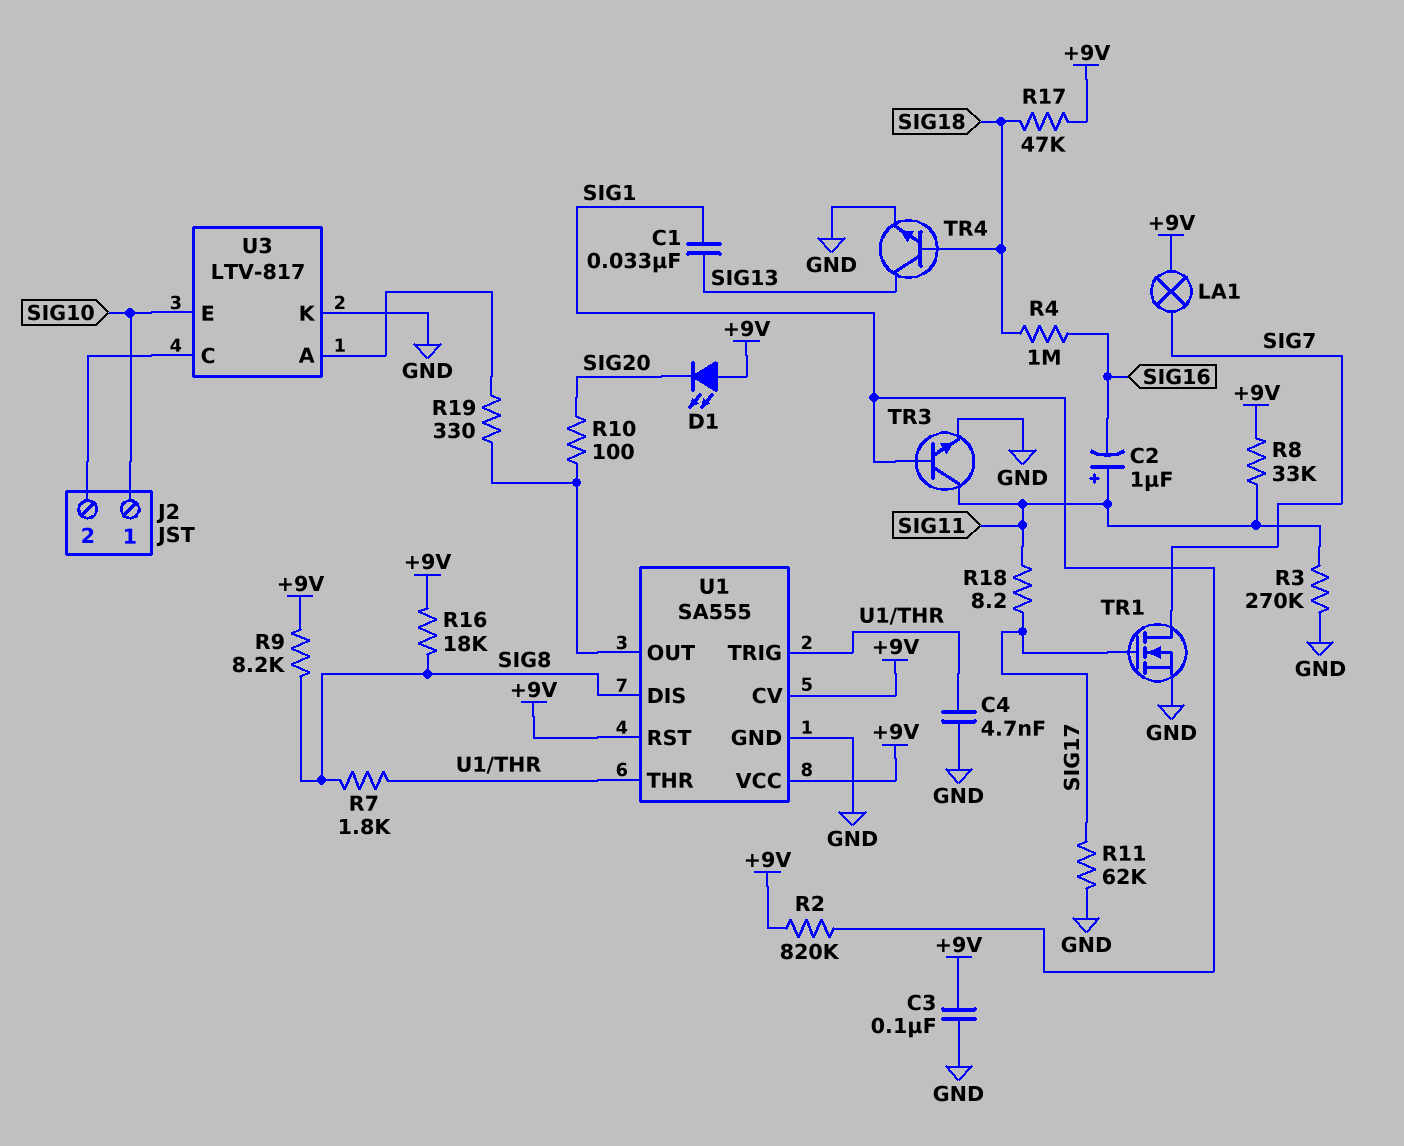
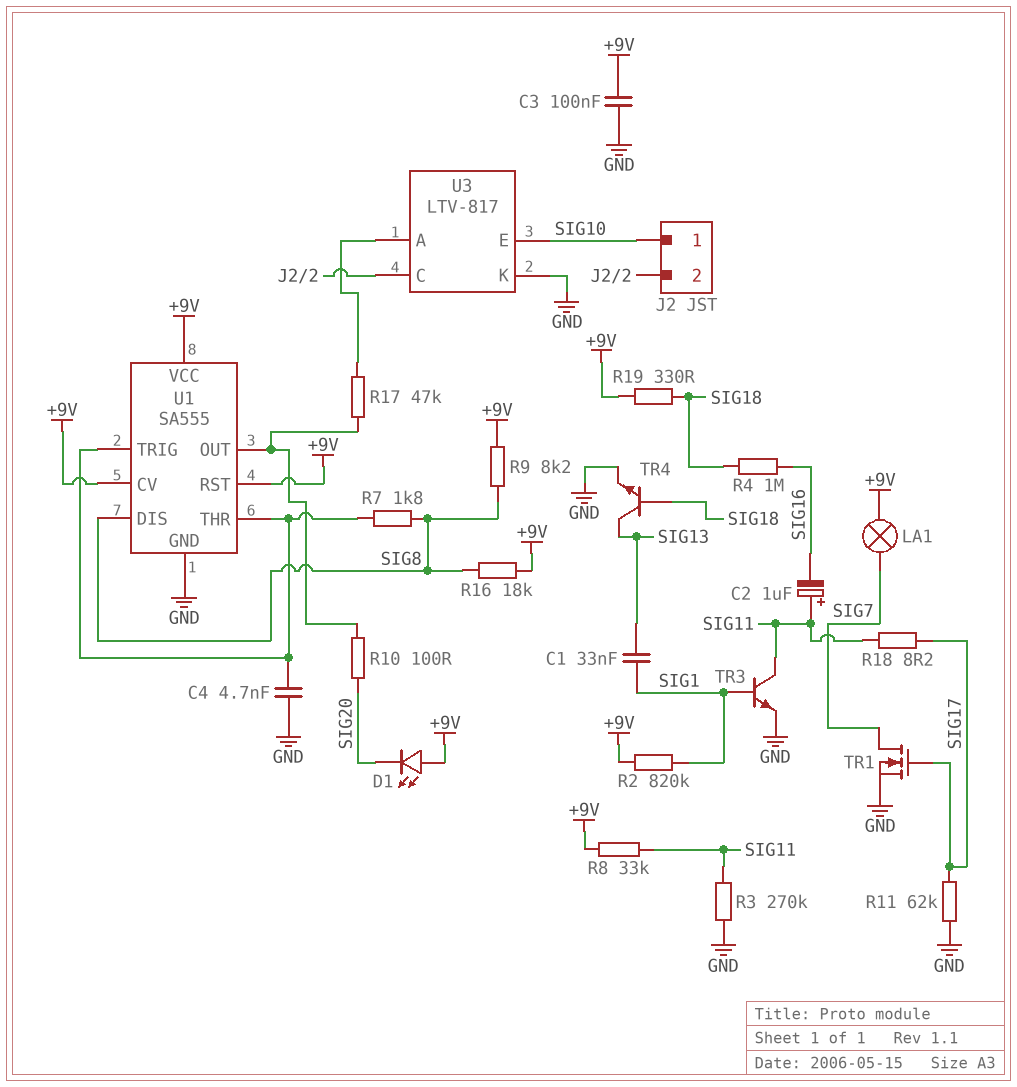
R17: 47k (+9V, SIG18) -> 47k (U1/OUT, U3/A)
R19: 330 (U1/OUT, U3/A) -> 330 (+9V, SIG18)

